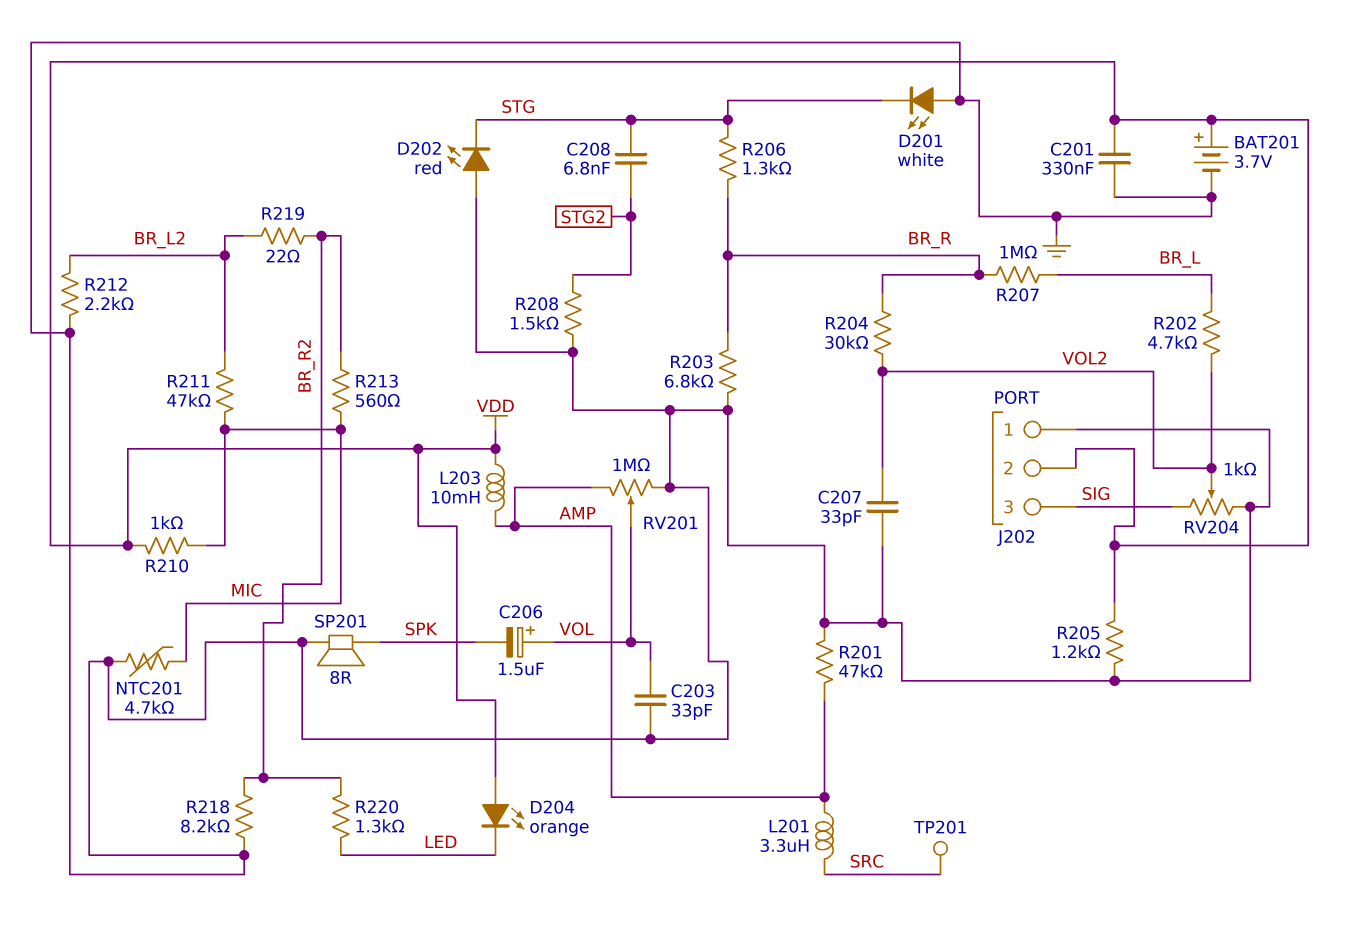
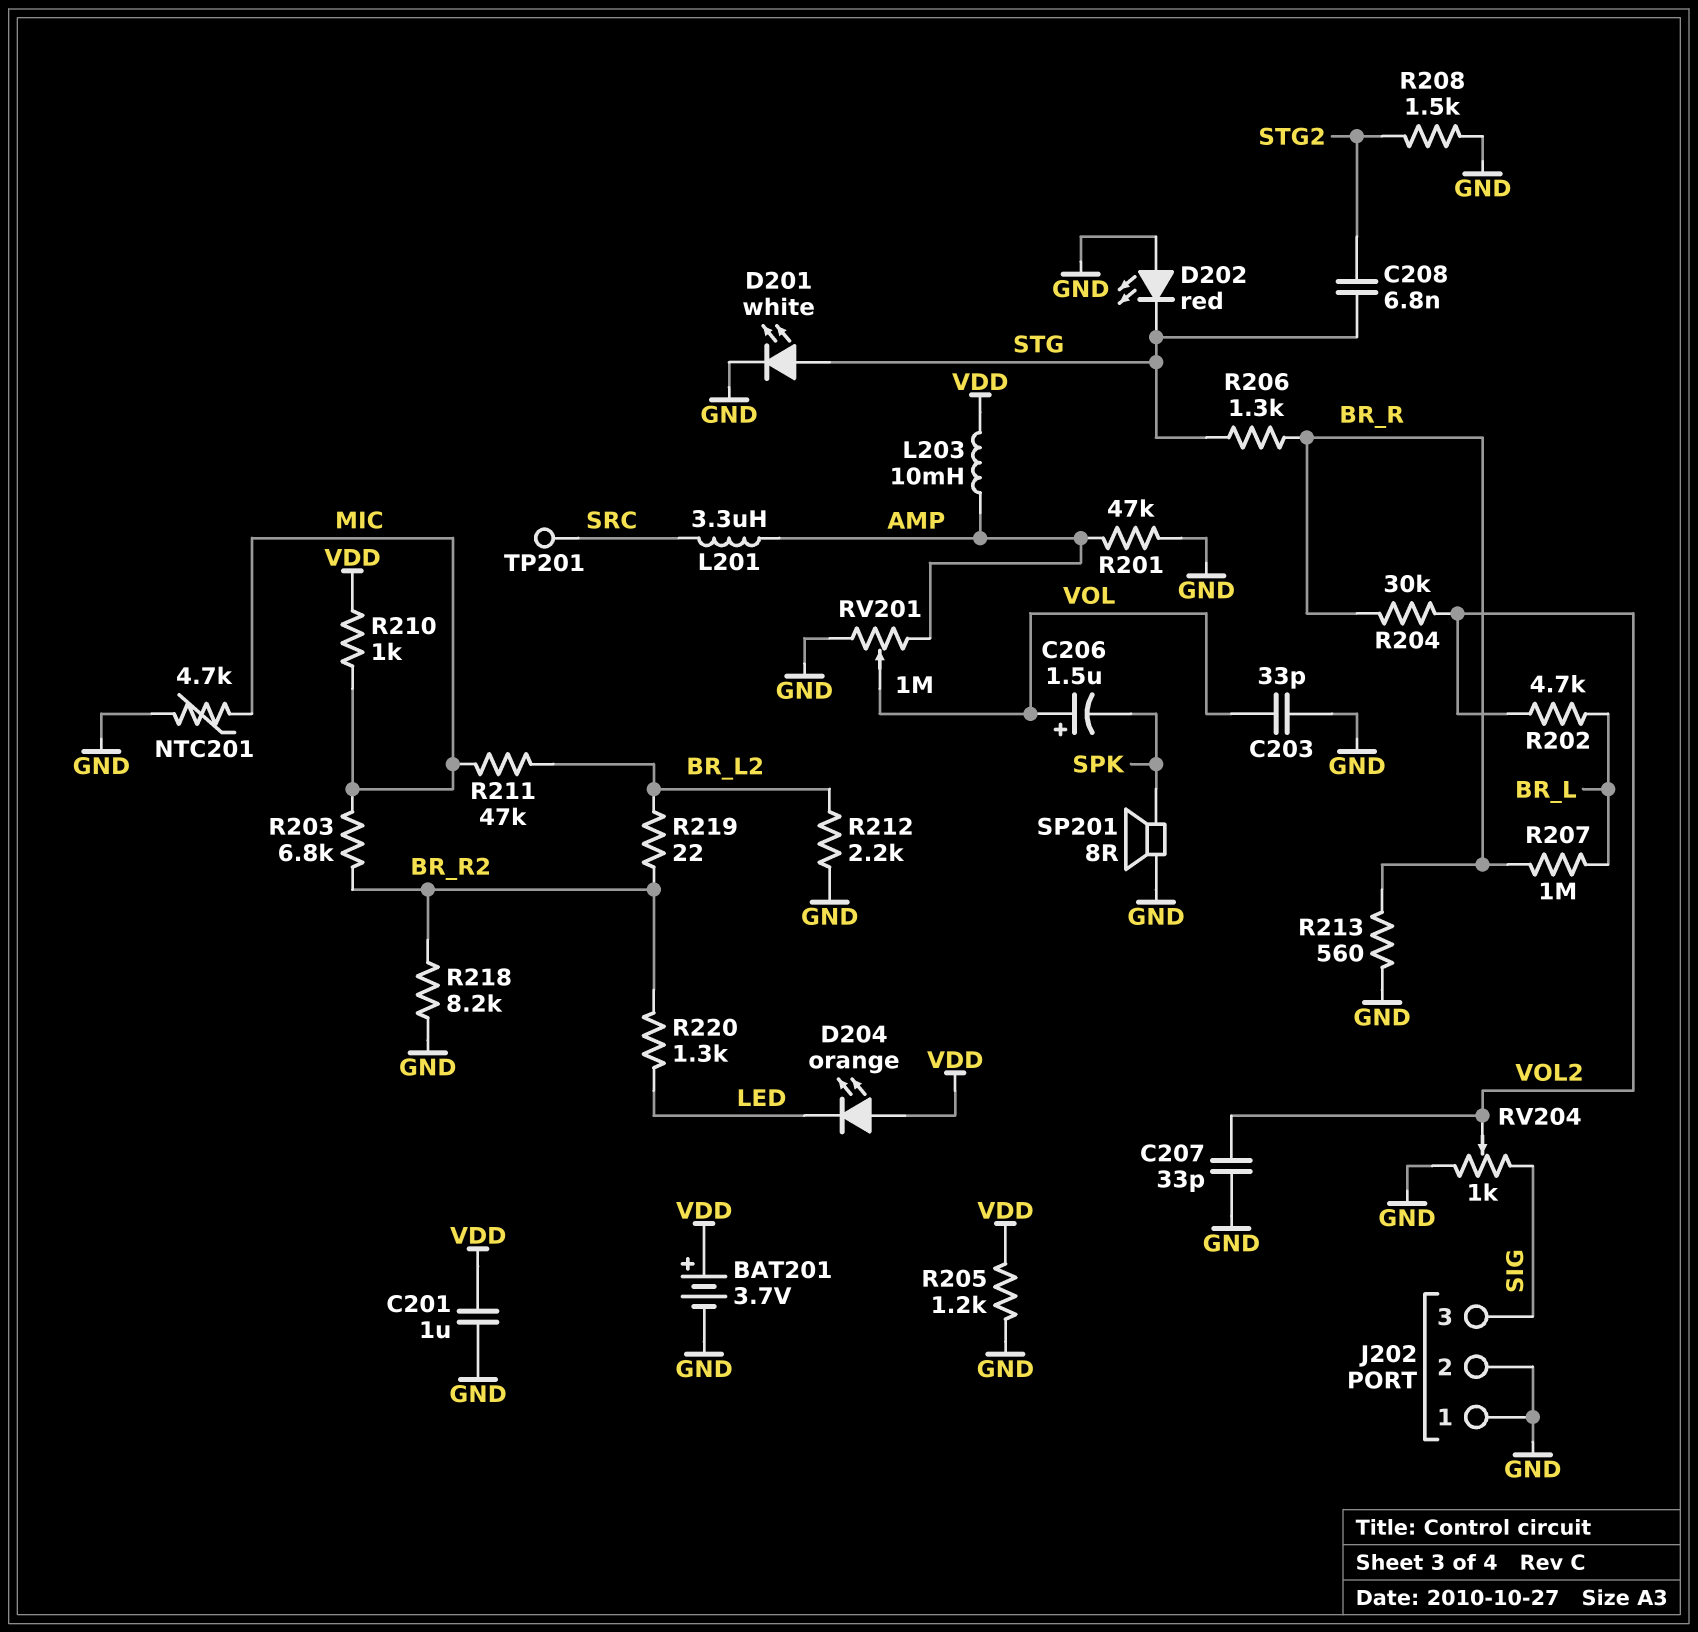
C201: 330nF (GND, VDD) -> 1uF (GND, VDD)
D201: LED white (A GND, K STG) -> LED white (A STG, K GND)
J202 pin 2: VDD -> GND
R203: 6.8k (BR_R, GND) -> 6.8k (BR_R2, MIC)
R213: 560 (BR_R2, MIC) -> 560 (BR_R, GND)

